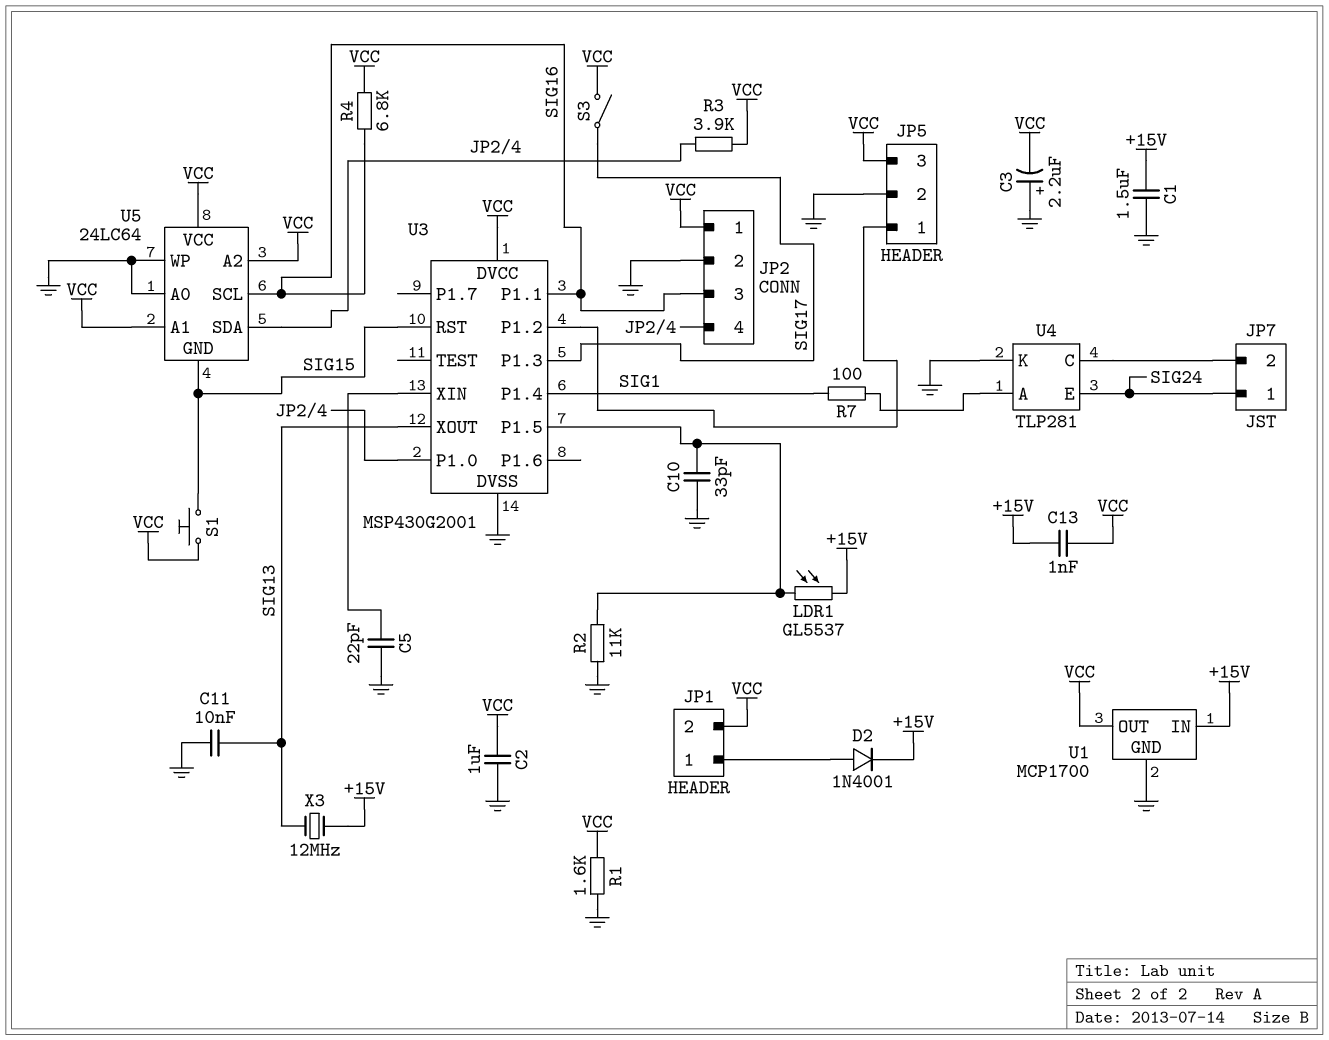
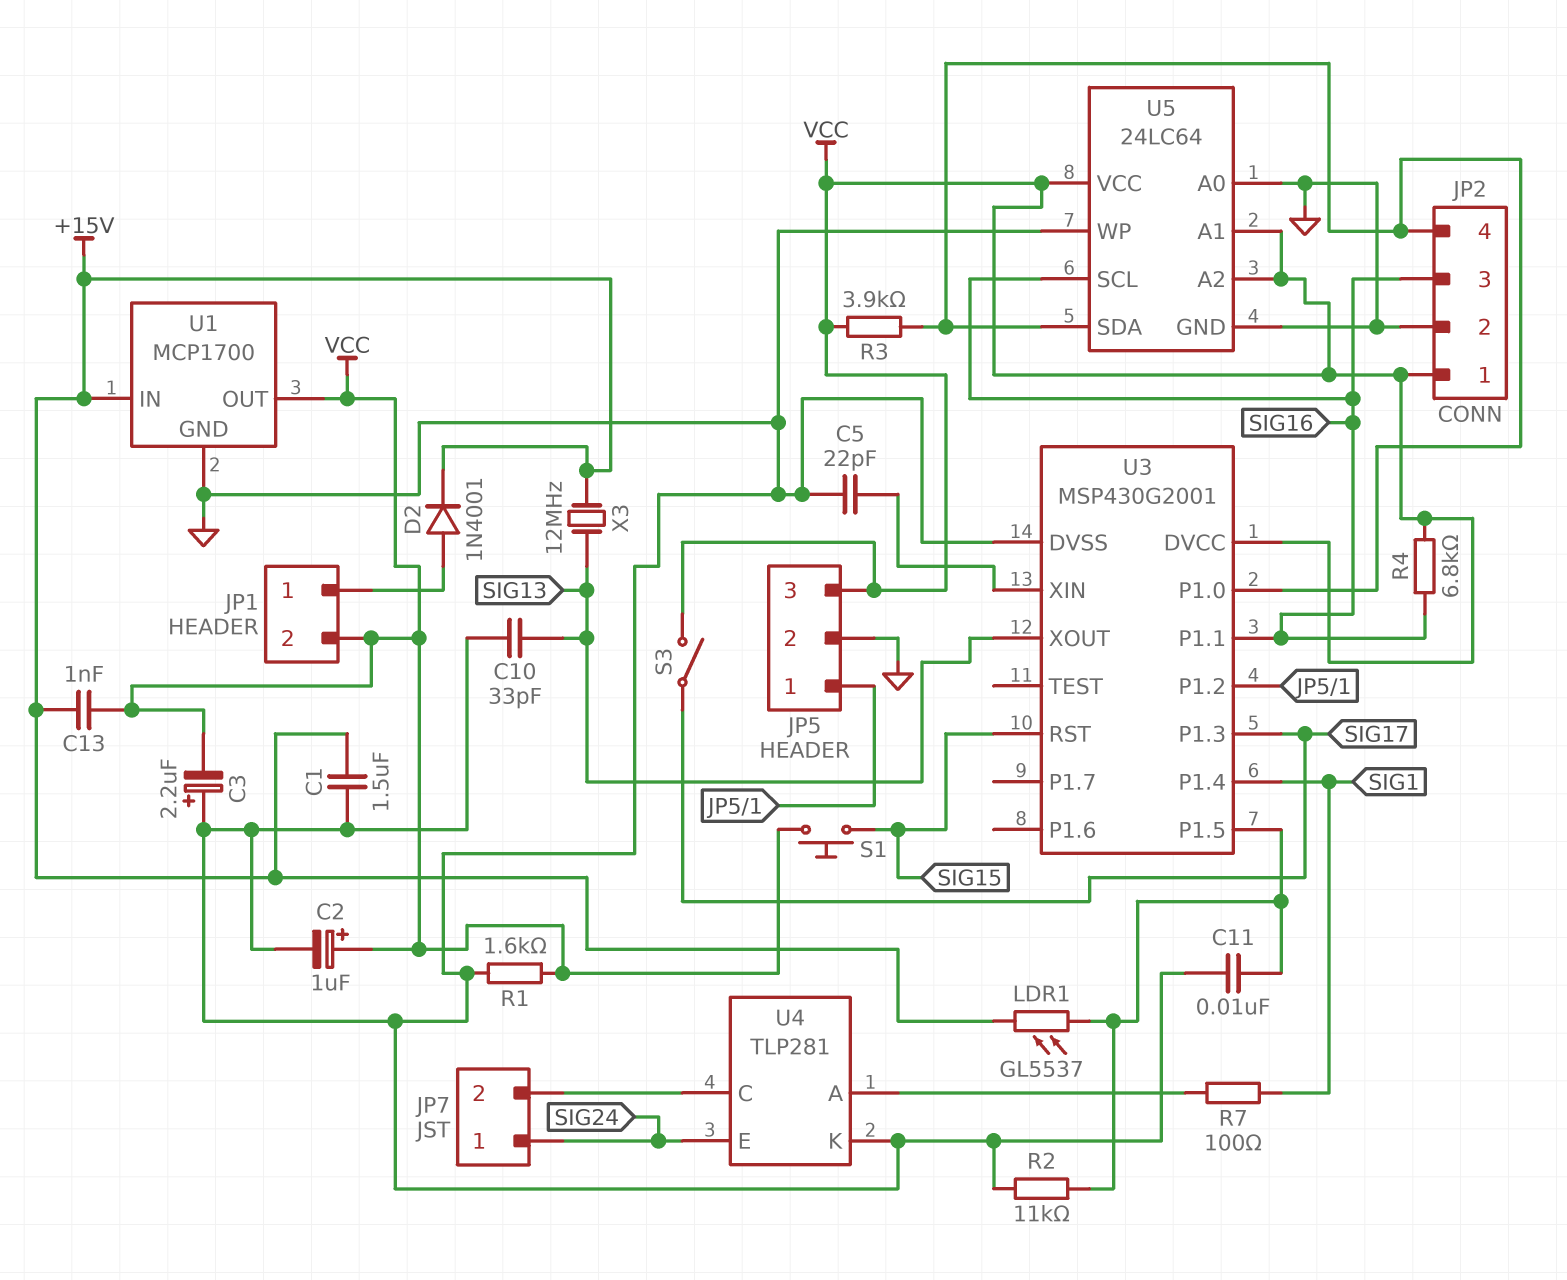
C2: 1uF (GND, VCC) -> 1uF (plus VCC, minus GND)
C10: 33pF (GND, U3/P1.5) -> 33pF (GND, SIG13)
C11: 10nF (GND, SIG13) -> 10nF (GND, U3/P1.5)
U5 pin GND: SIG15 -> GND

